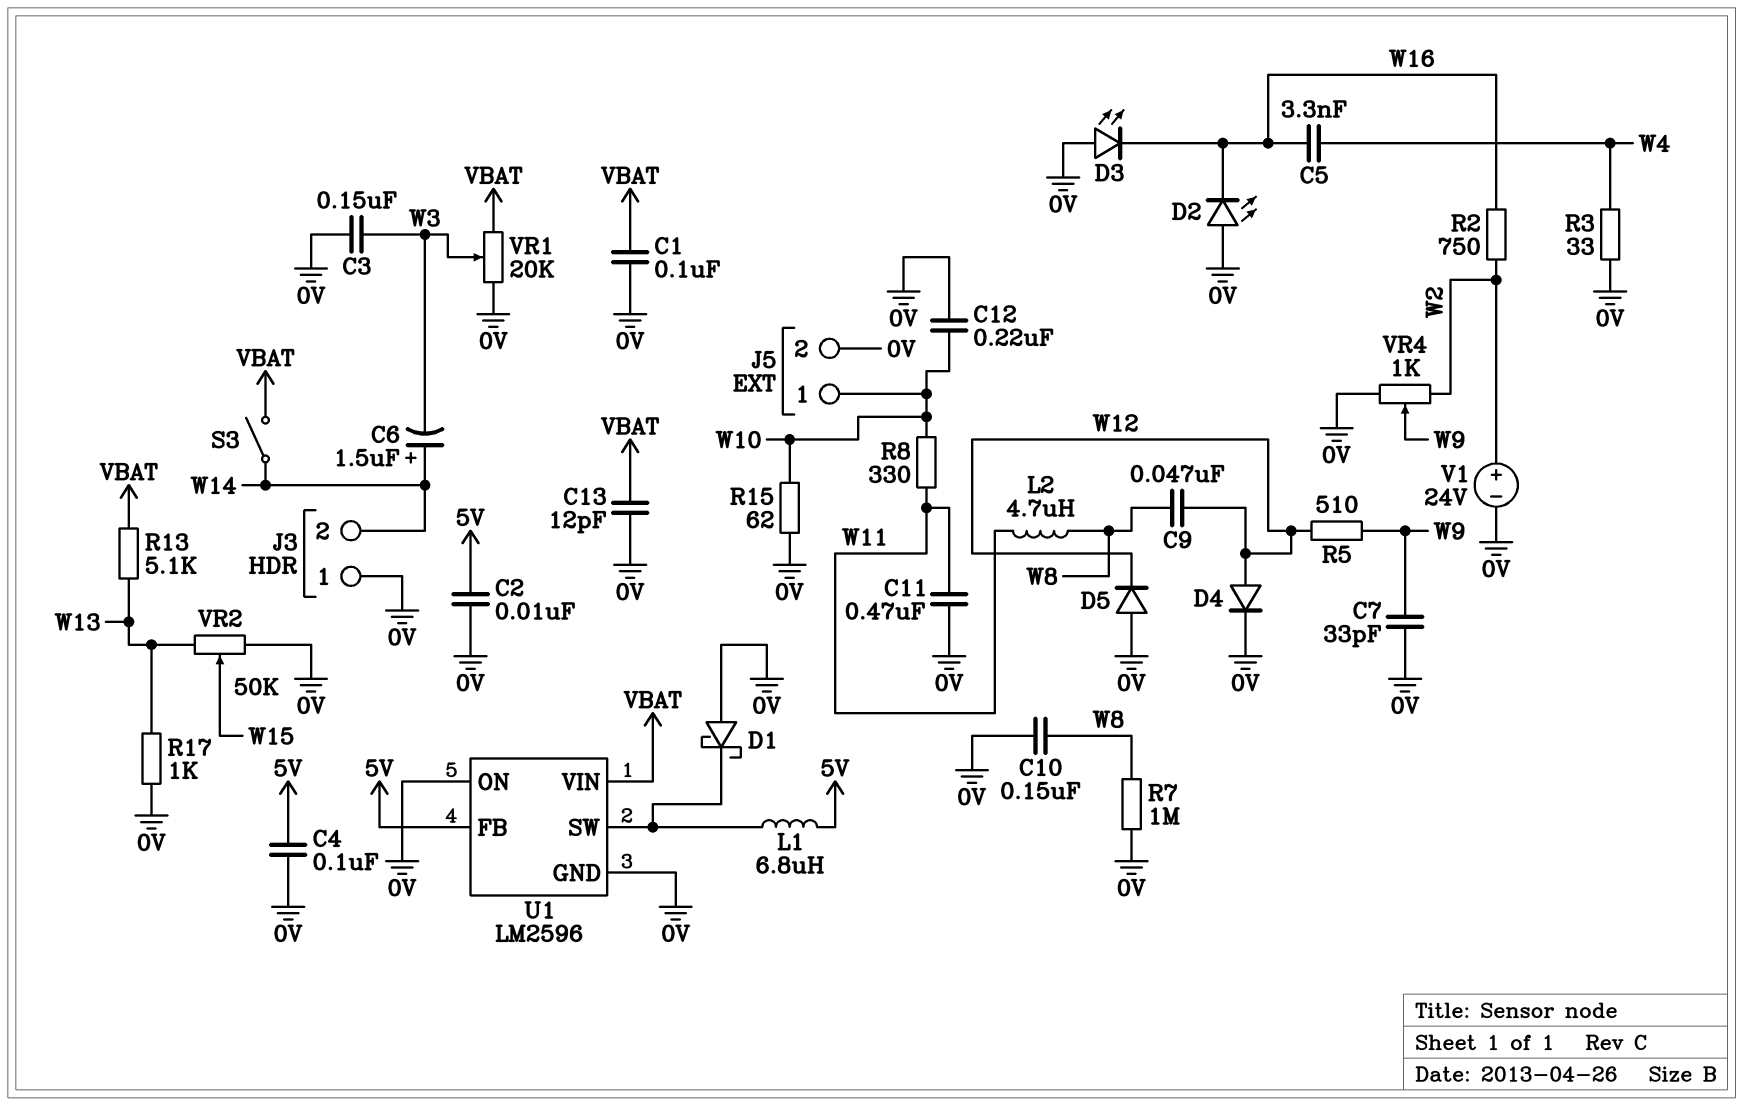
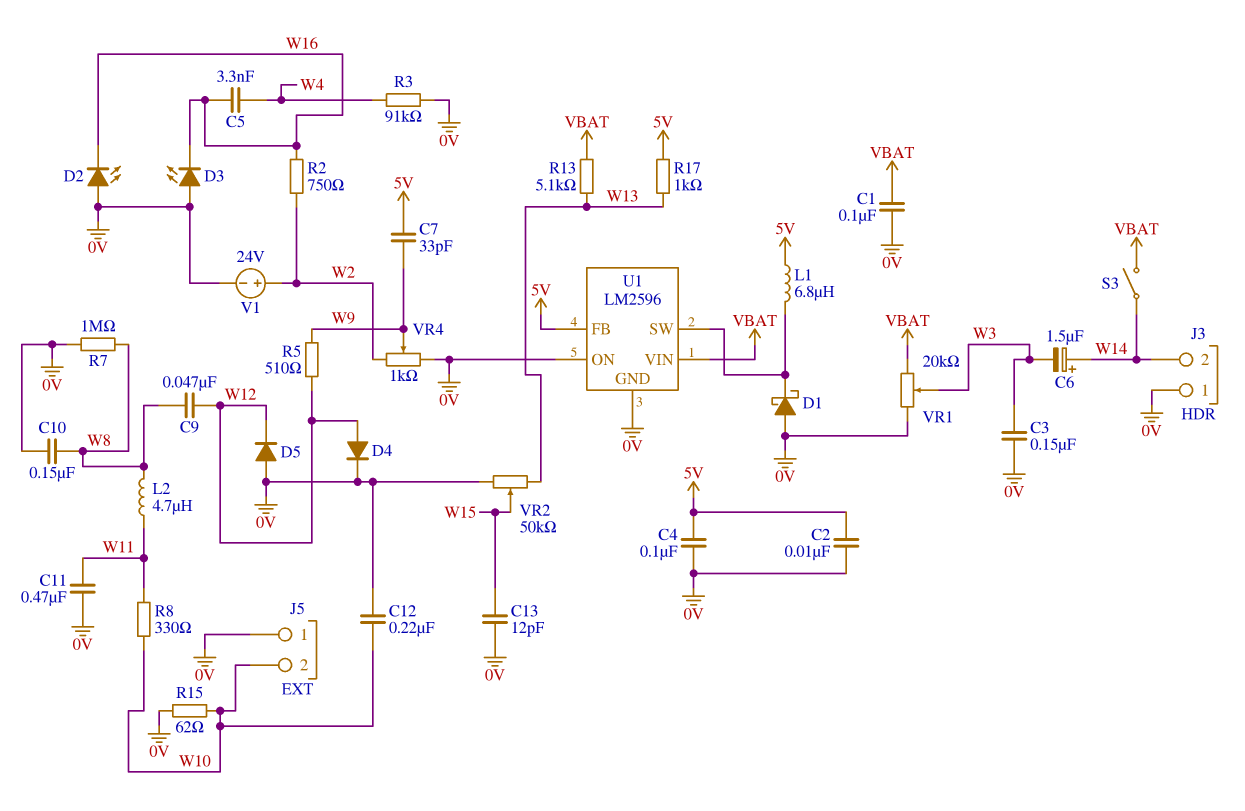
C7: 33pF (0V, W9) -> 33pF (5V, W9)
C13: 12pF (0V, VBAT) -> 12pF (0V, W15)
J5 pin 1: W10 -> 0V
J5 pin 2: 0V -> W10
R3: 33 (0V, W4) -> 91k (0V, W4)
R17: 1k (0V, W13) -> 1k (5V, W13)

